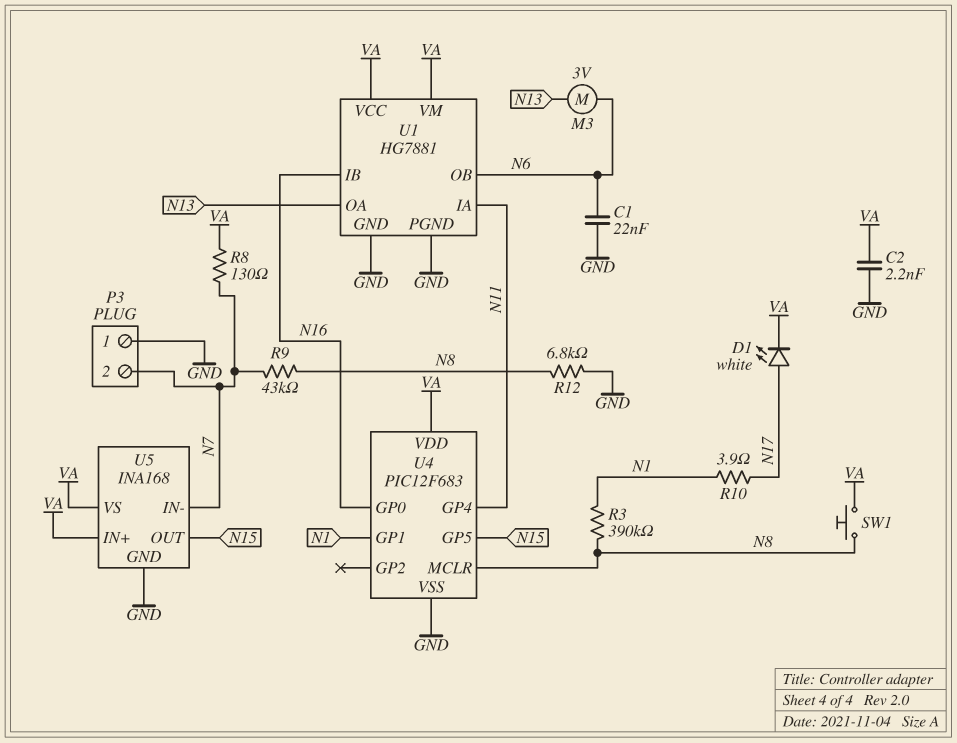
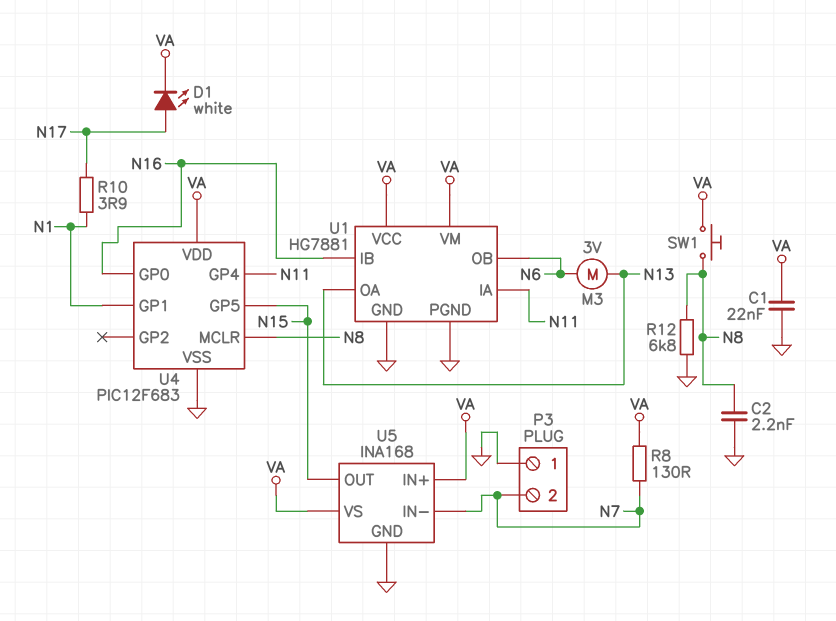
C1: 22nF (GND, N6) -> 22nF (GND, VA)
C2: 2.2nF (GND, VA) -> 2.2nF (GND, N8)
R3: 390k (N1, N8) -> none
R9: 43k (N7, N8) -> none

